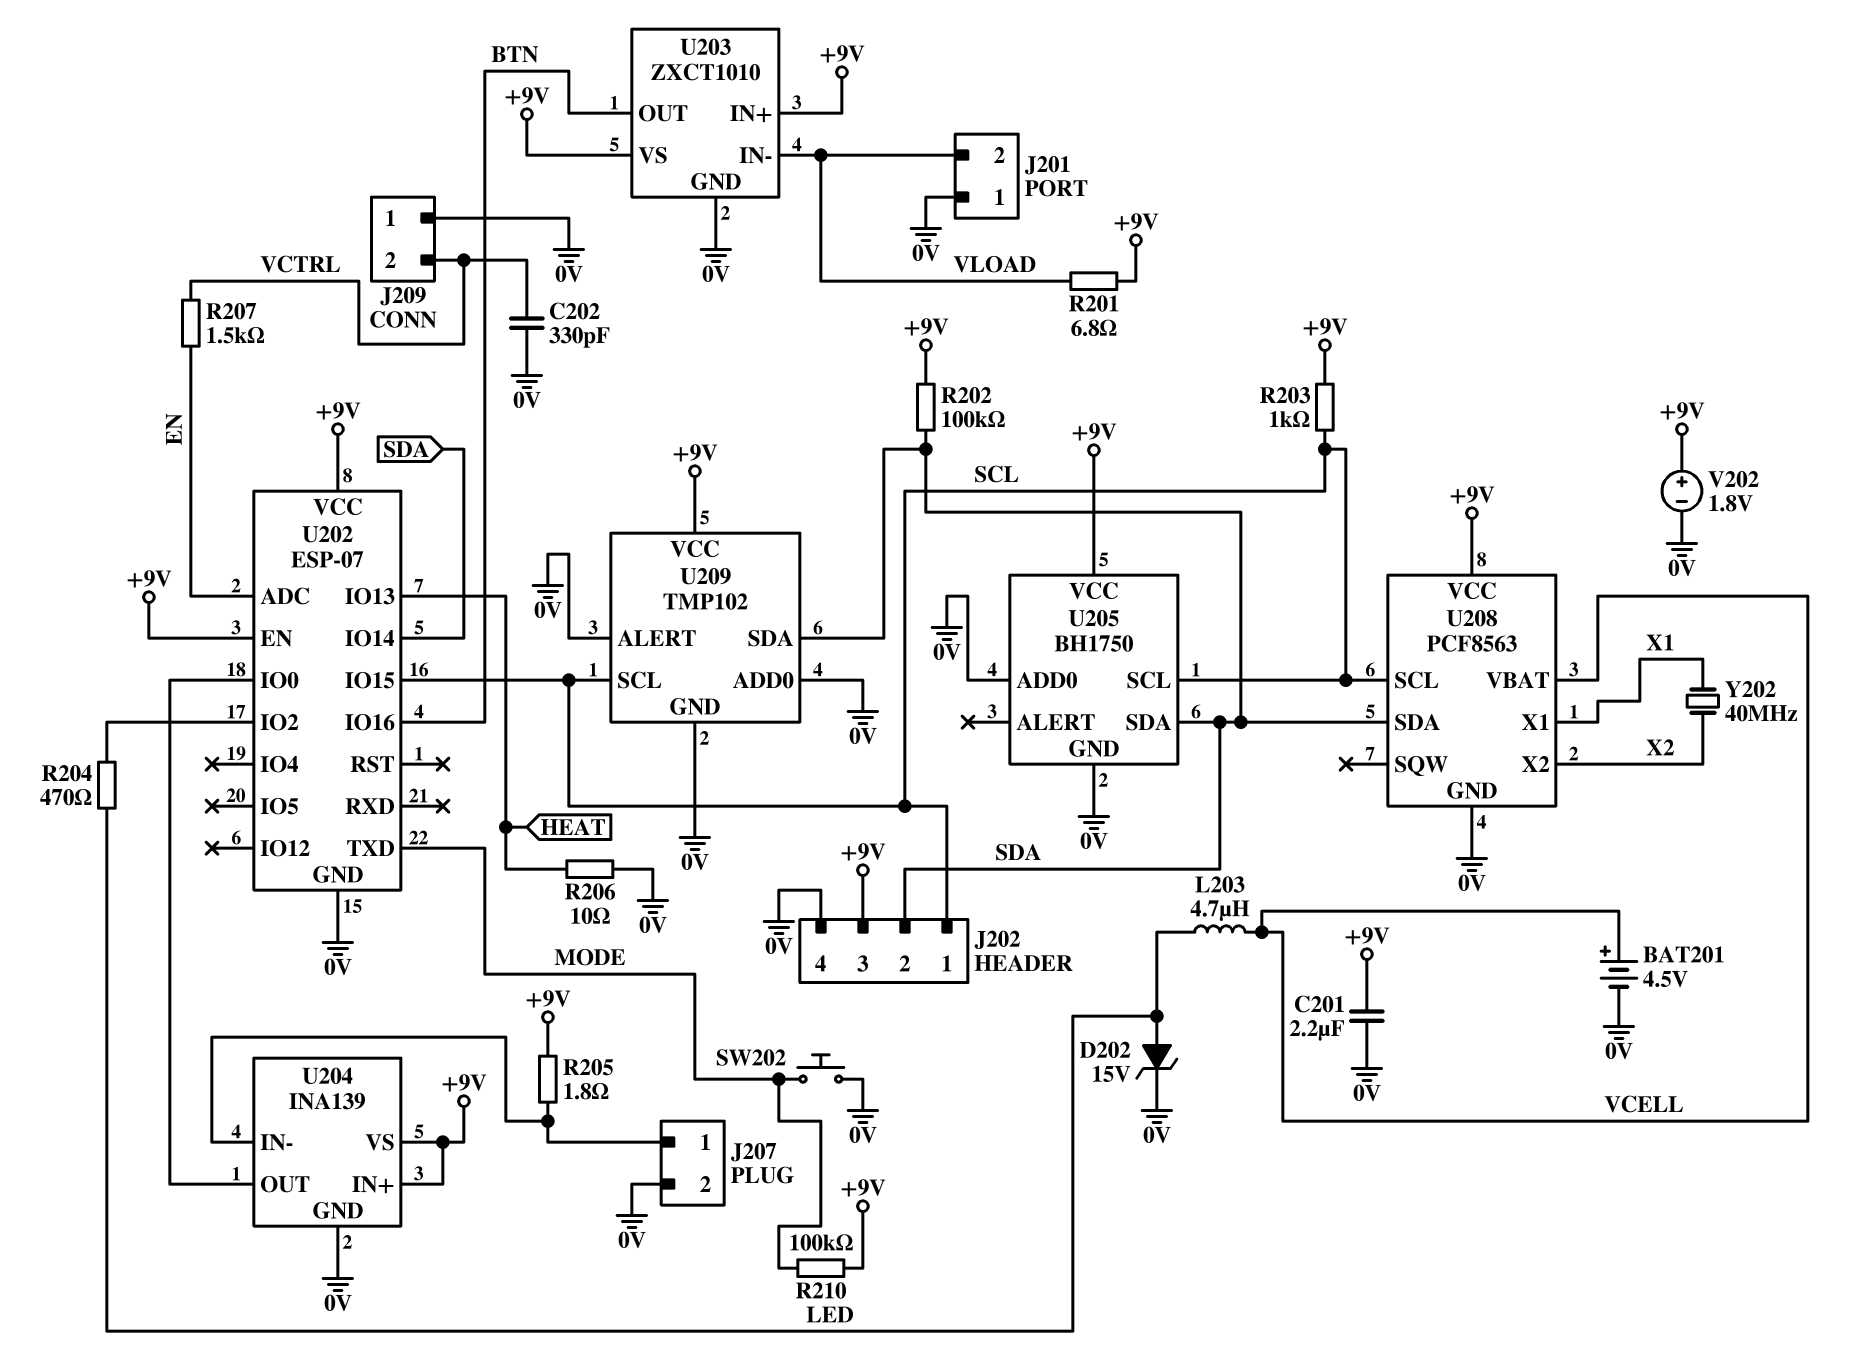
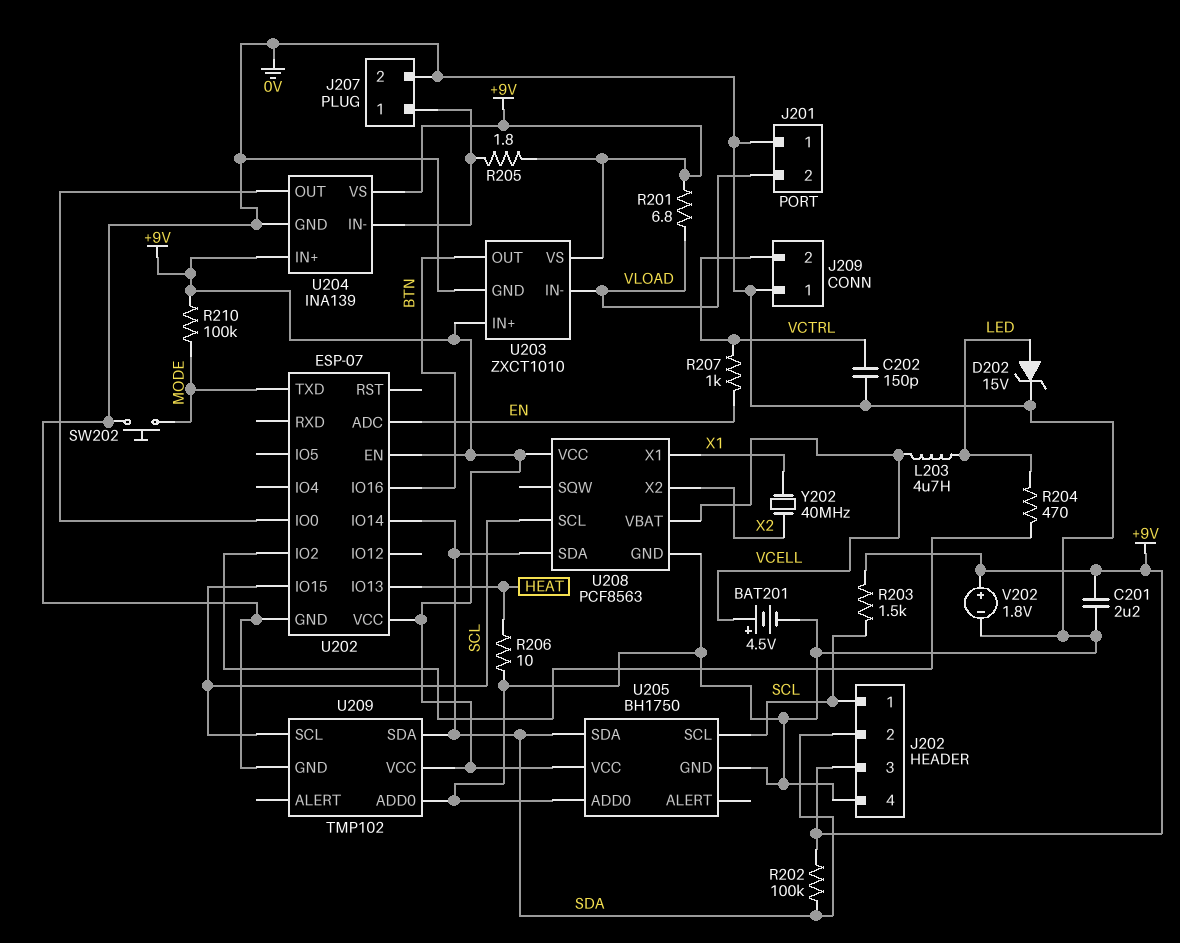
C202: 330pF (0V, VCTRL) -> 150pF (0V, VCTRL)
R203: 1k (+9V, SCL) -> 1.5k (+9V, SCL)
R207: 1.5k (EN, VCTRL) -> 1k (EN, VCTRL)
U209 pin ALERT: 0V -> none

